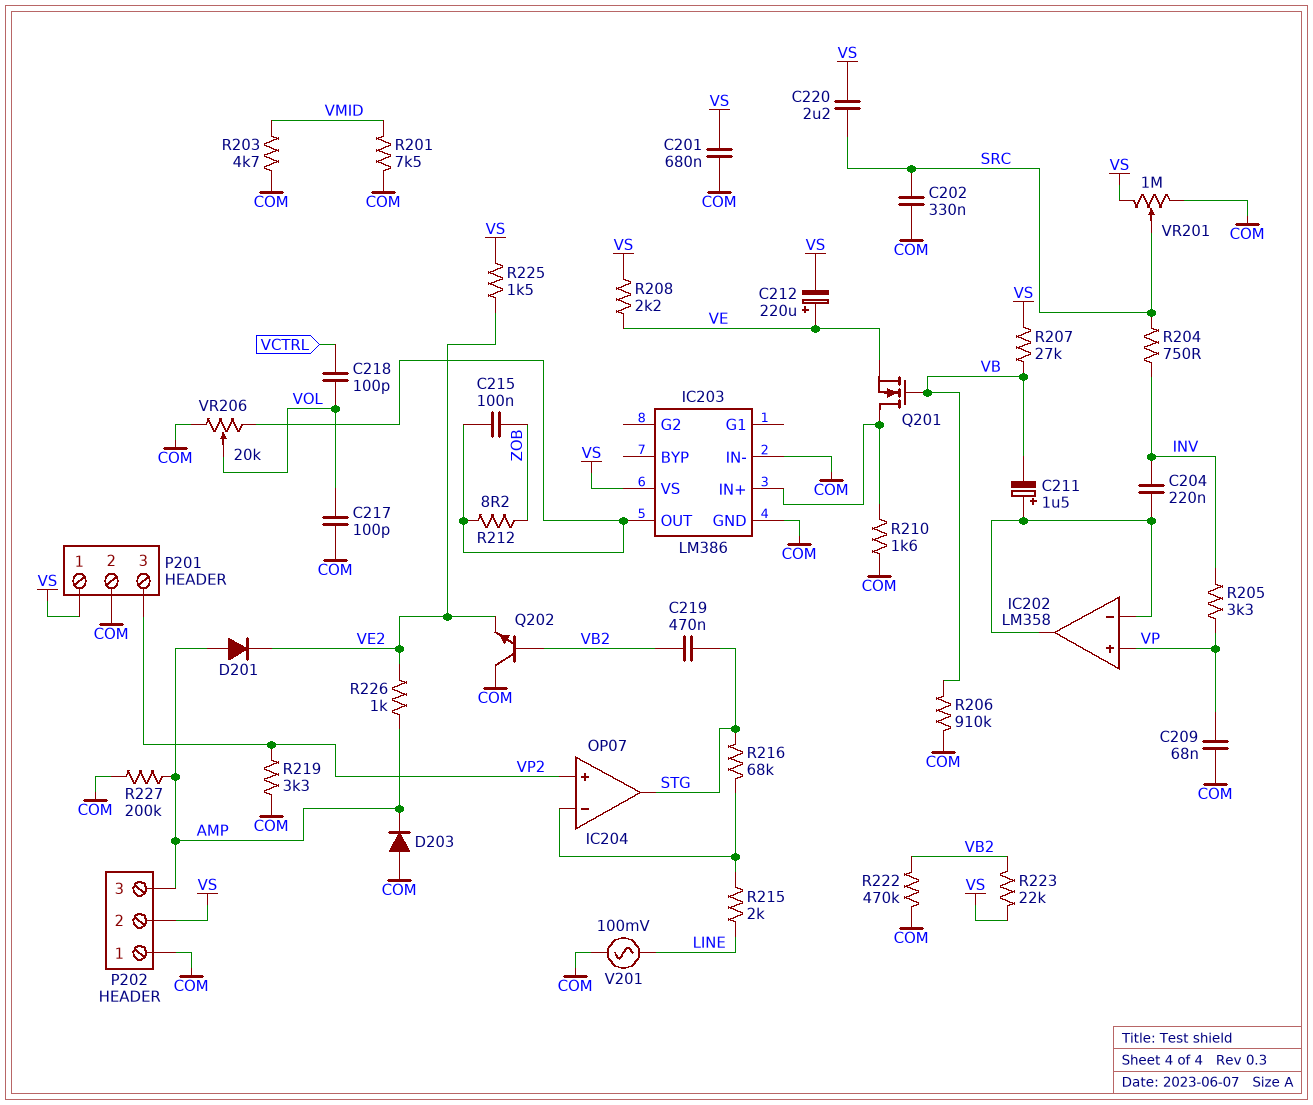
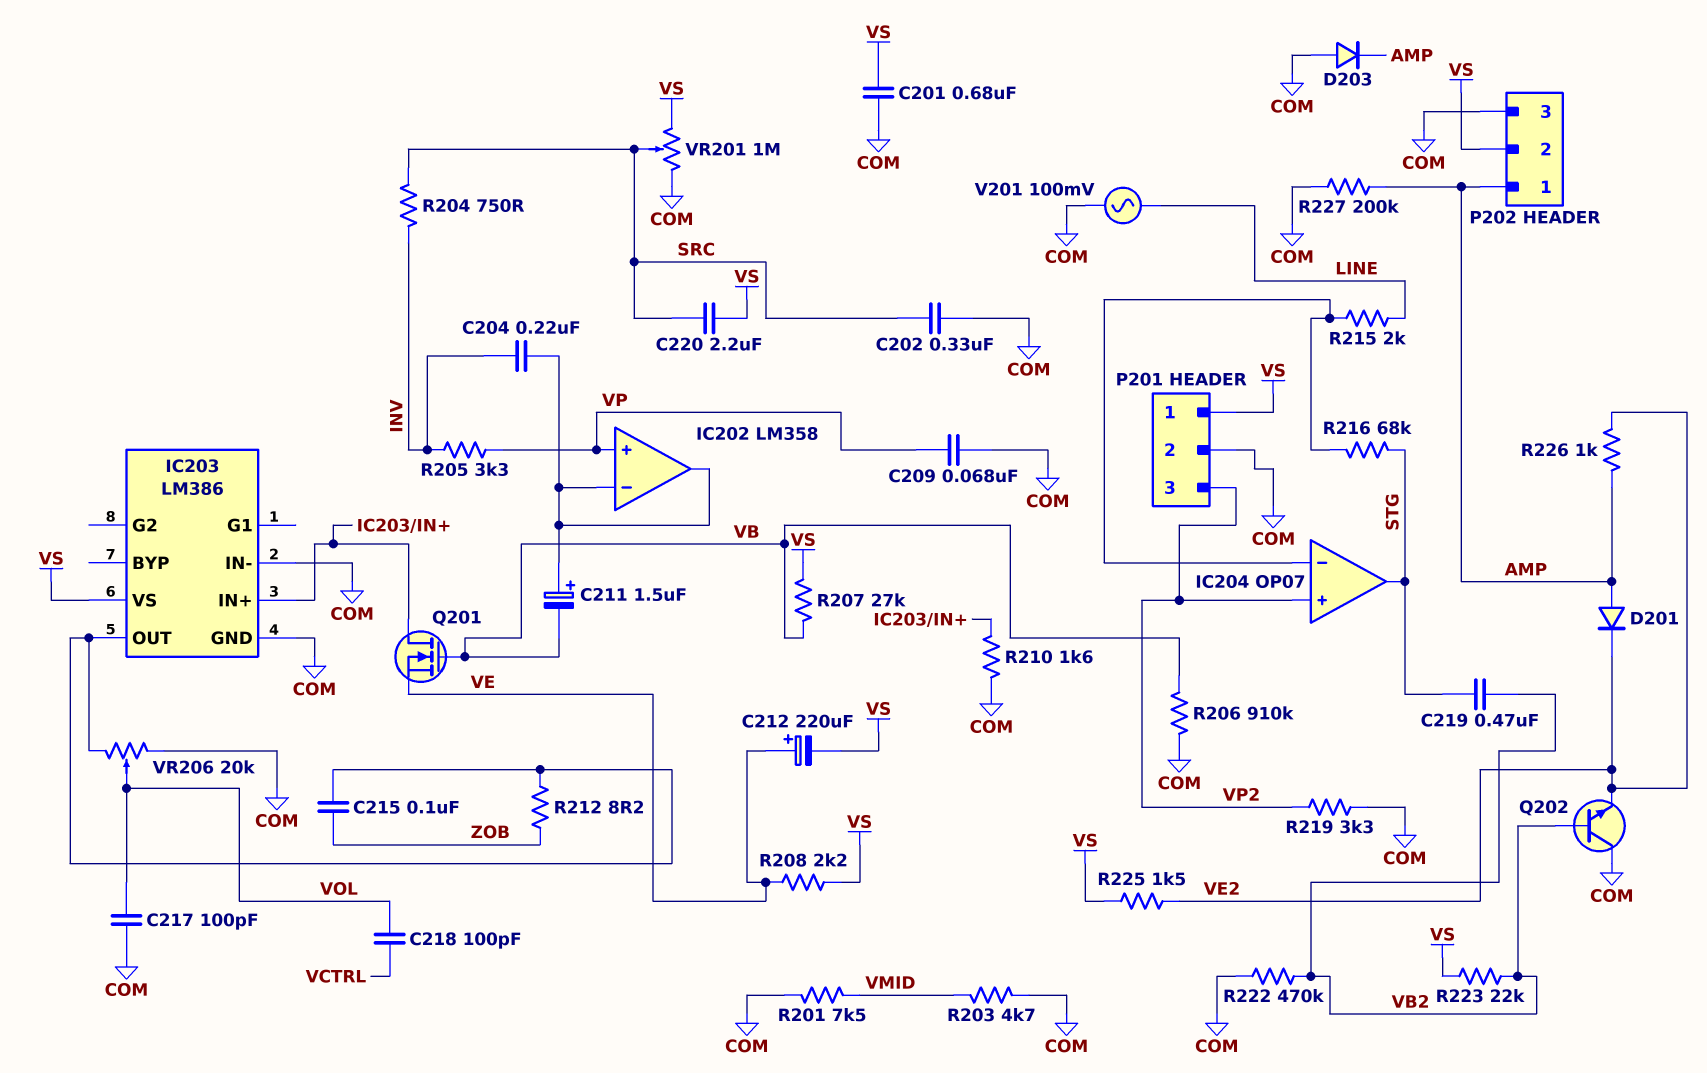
P202 pin 1: COM -> AMP
P202 pin 3: AMP -> COM

